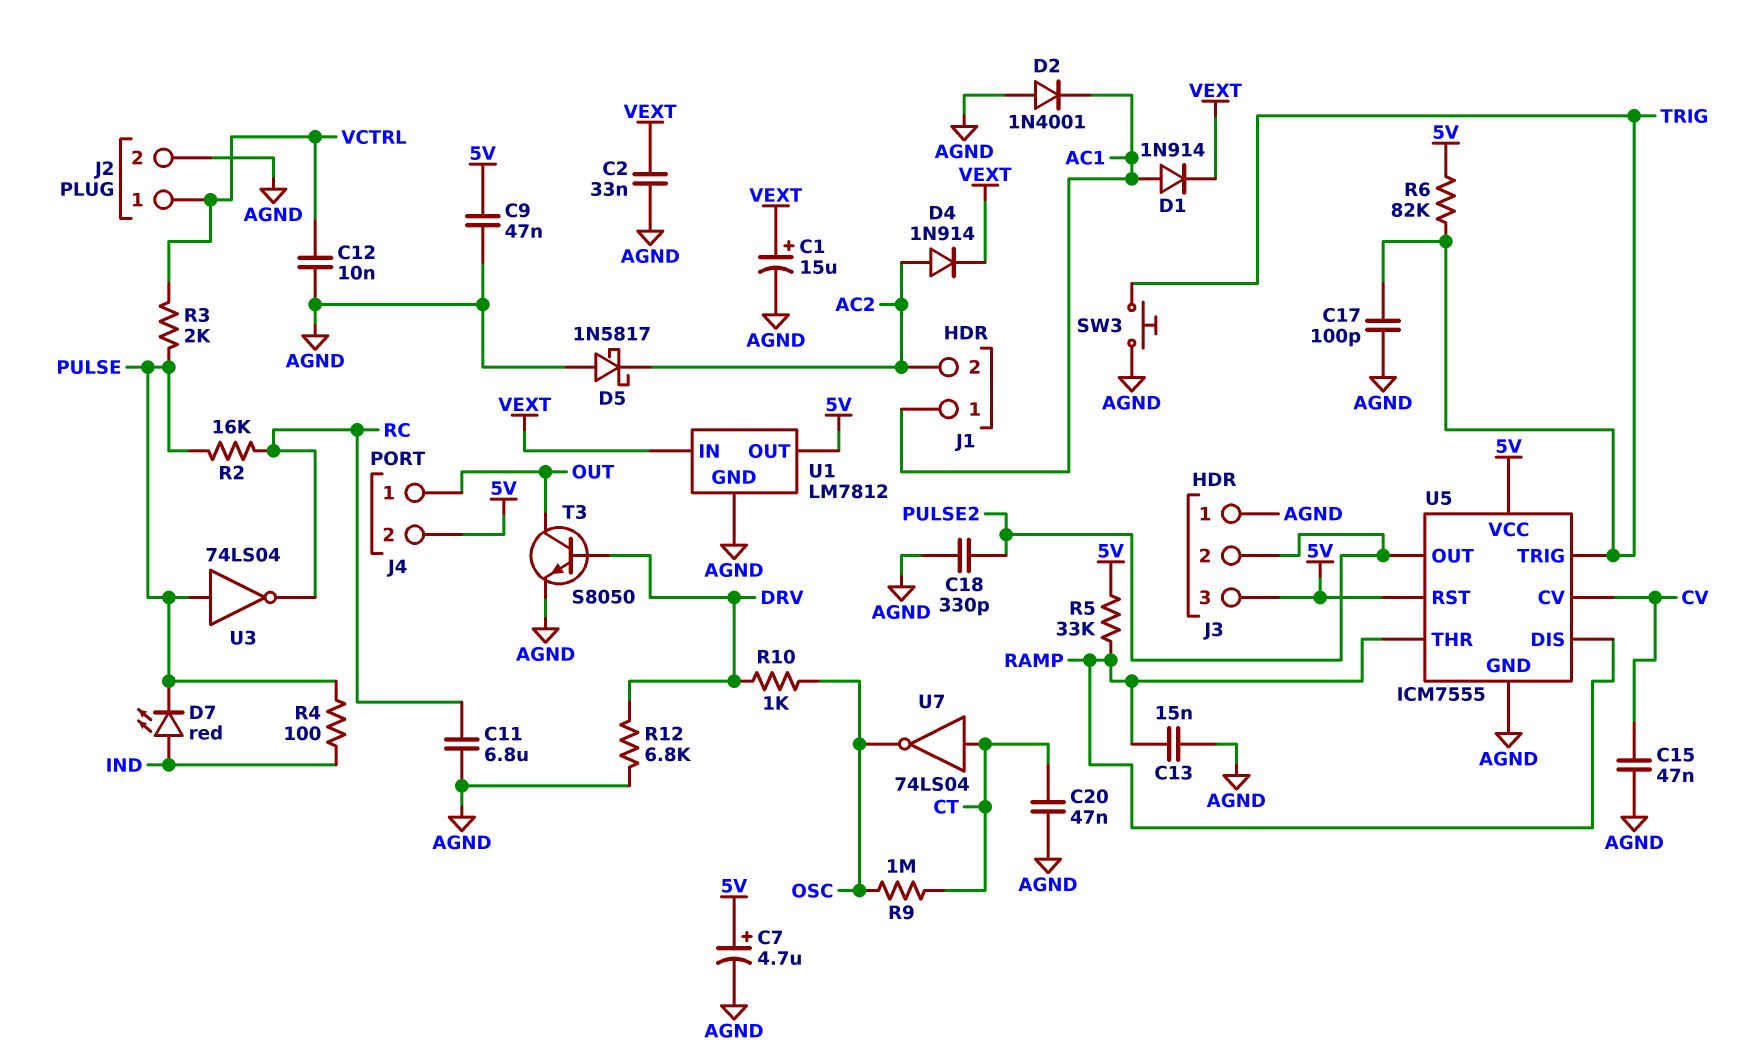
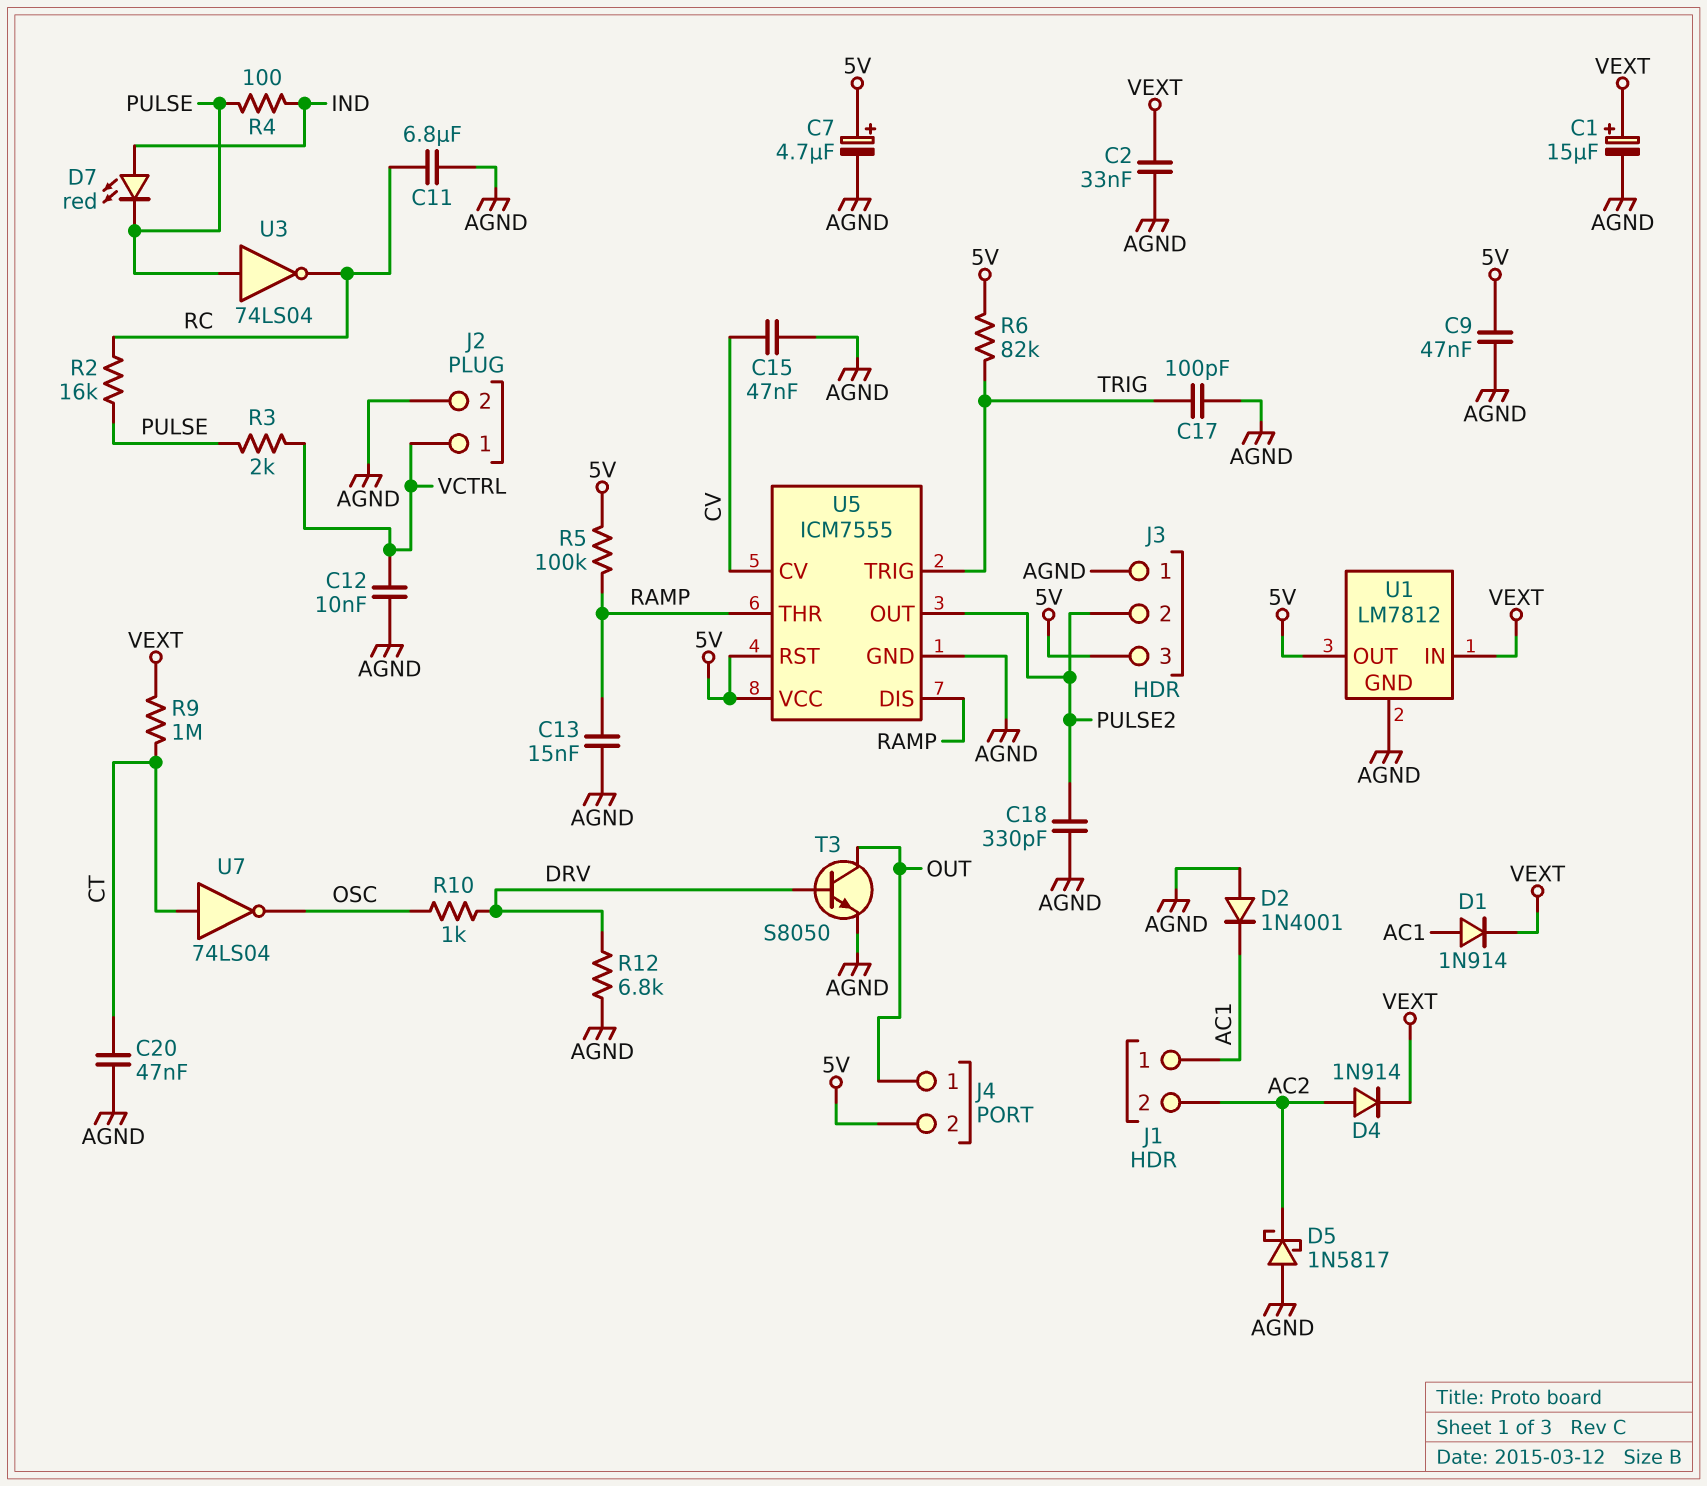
R5: 33k (5V, RAMP) -> 100k (5V, RAMP)
R9: 1M (CT, OSC) -> 1M (CT, VEXT)
SW3: button (AGND, TRIG) -> none

